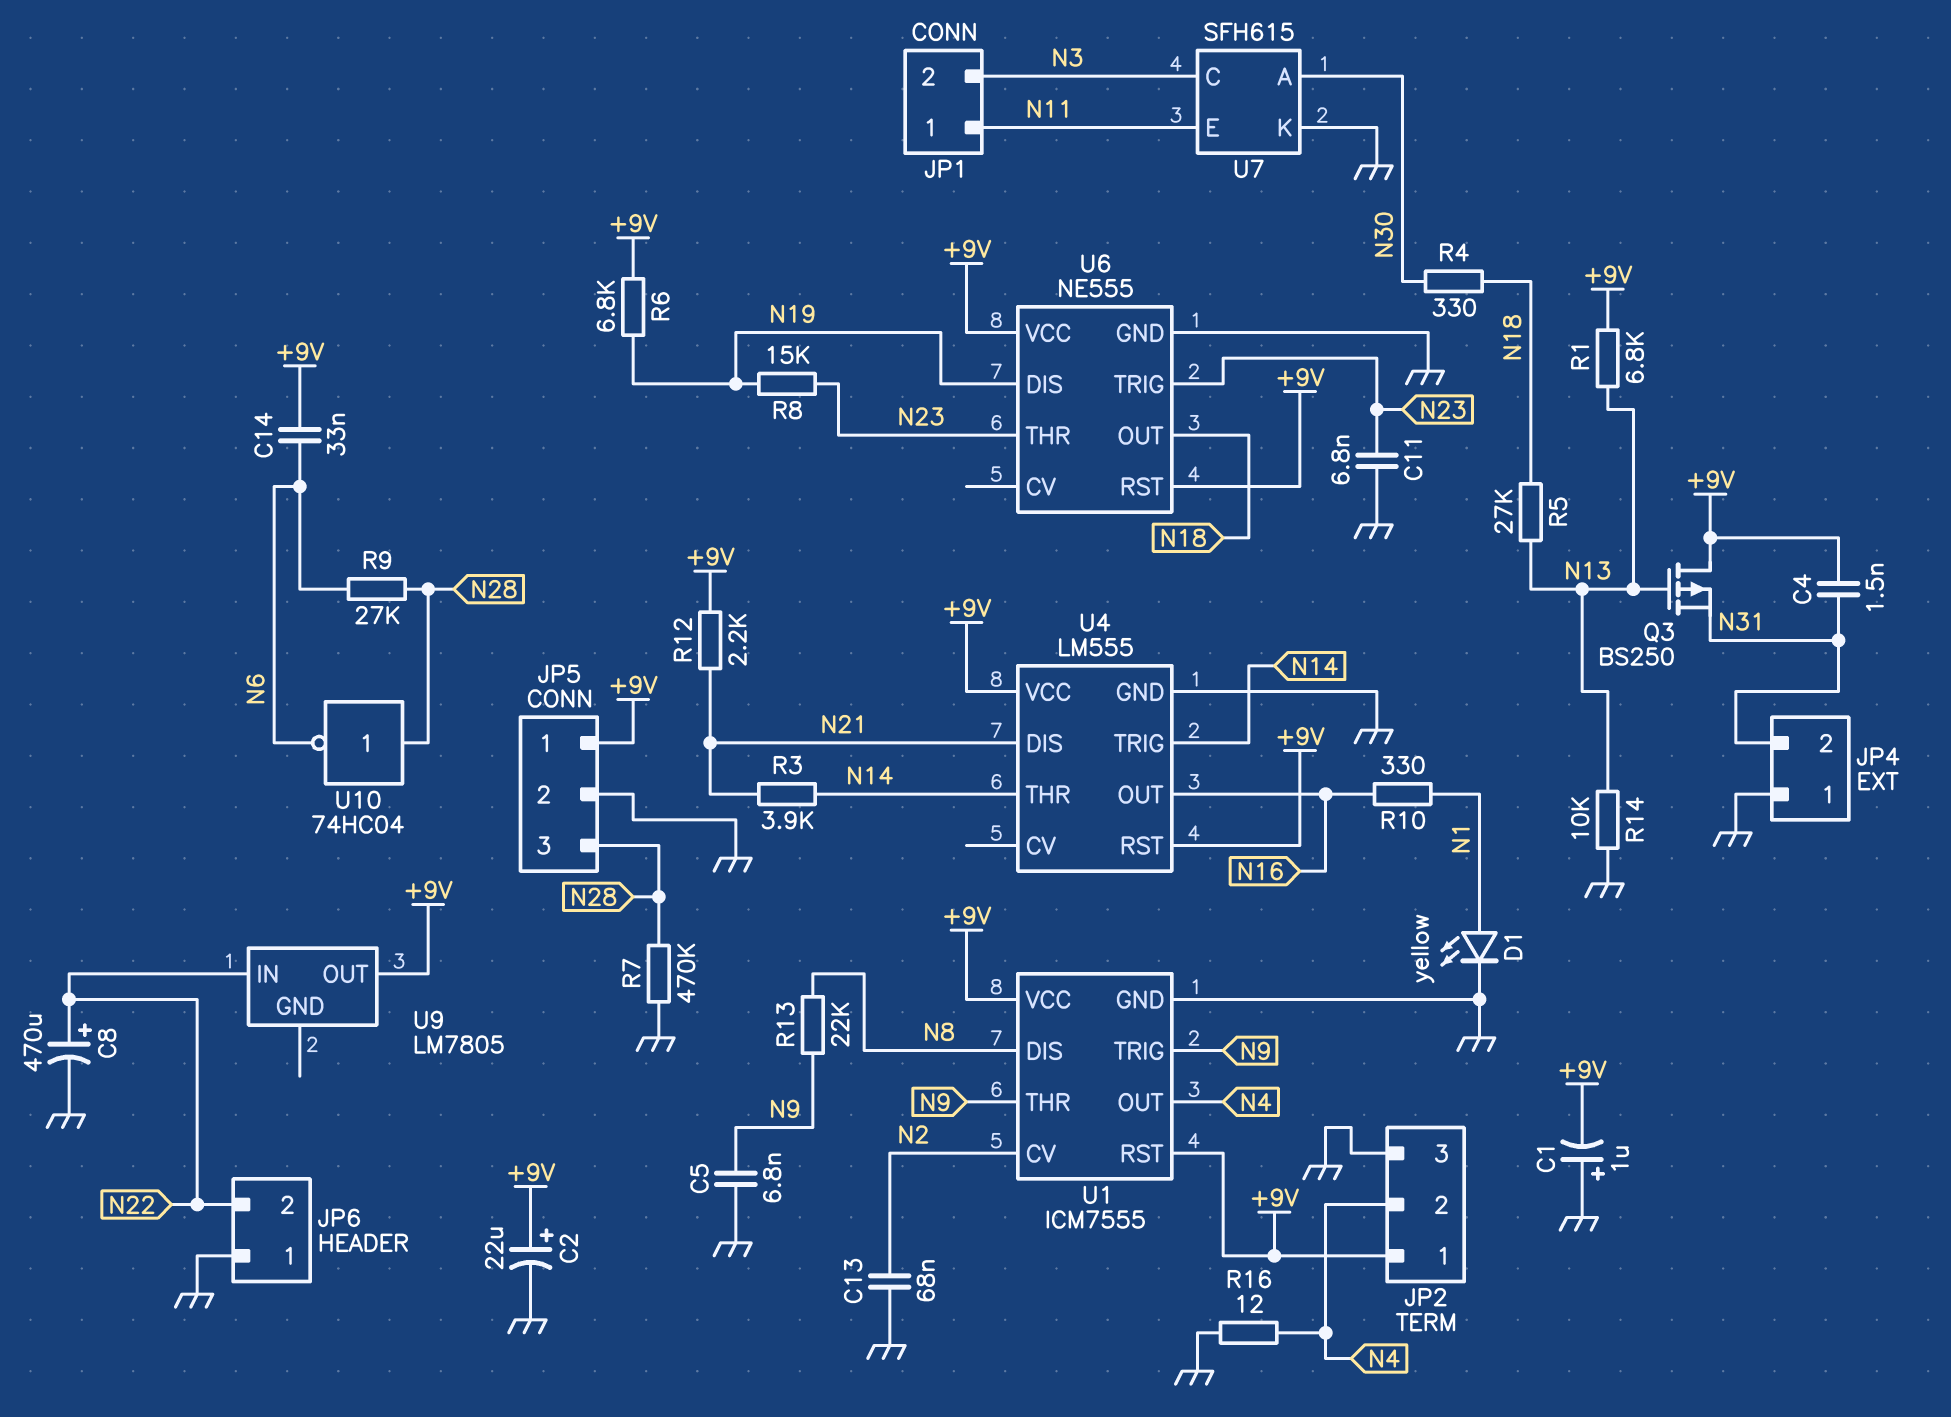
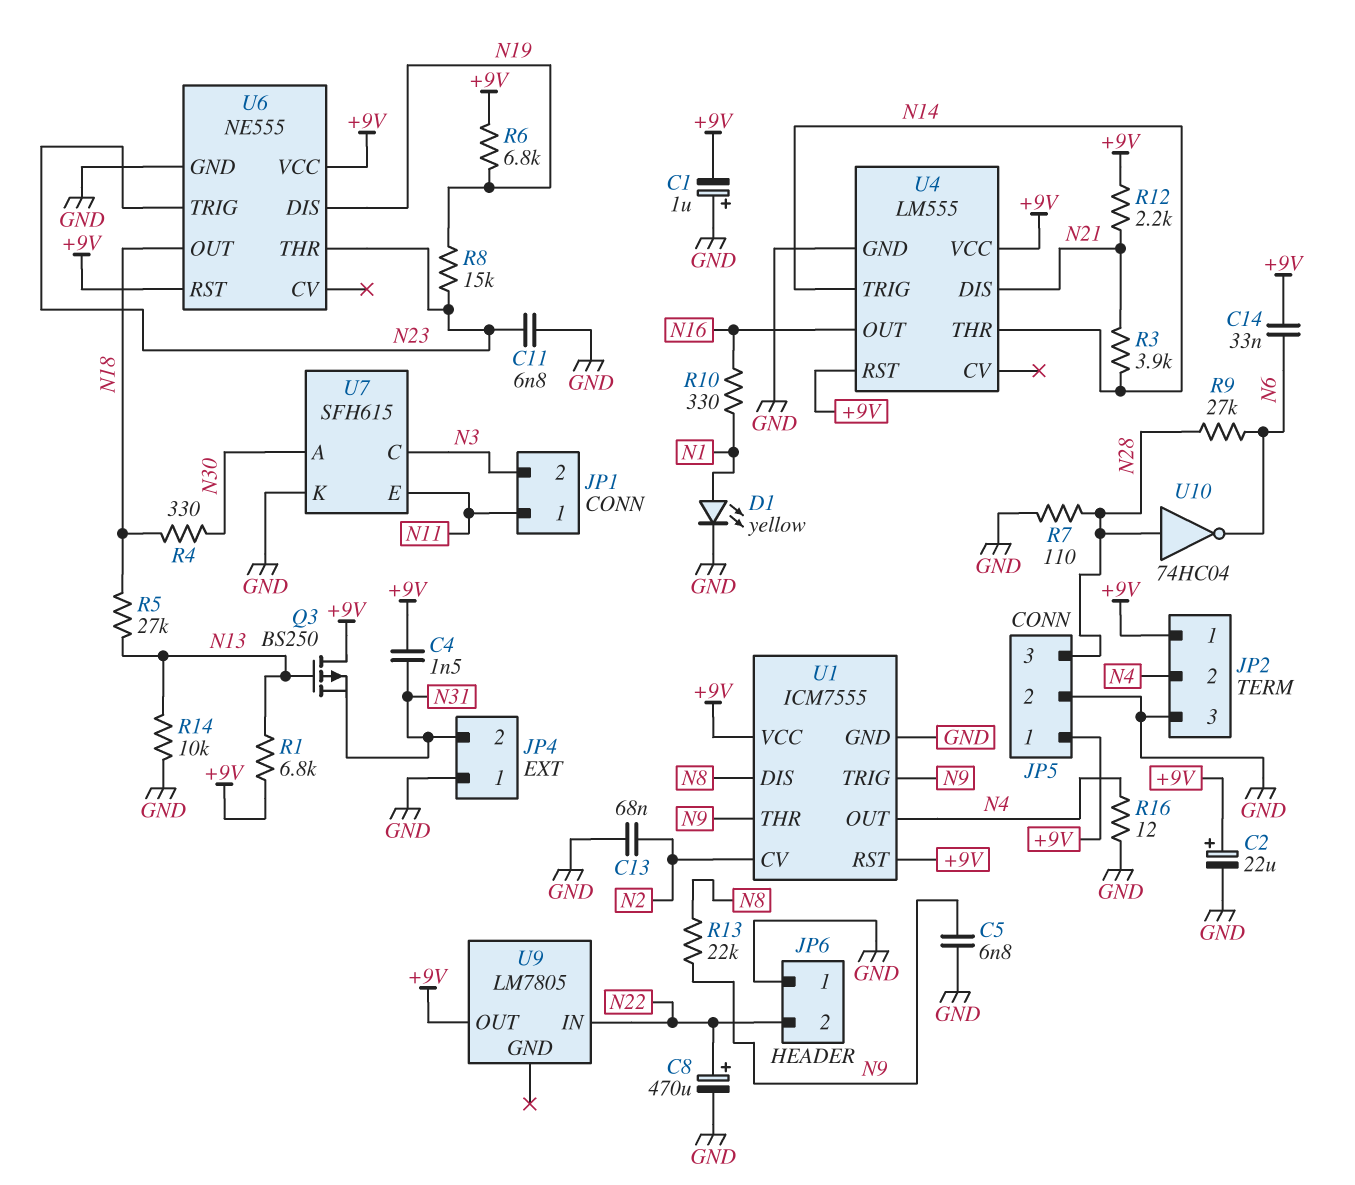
R7: 470k (GND, N28) -> 110 (GND, N28)

